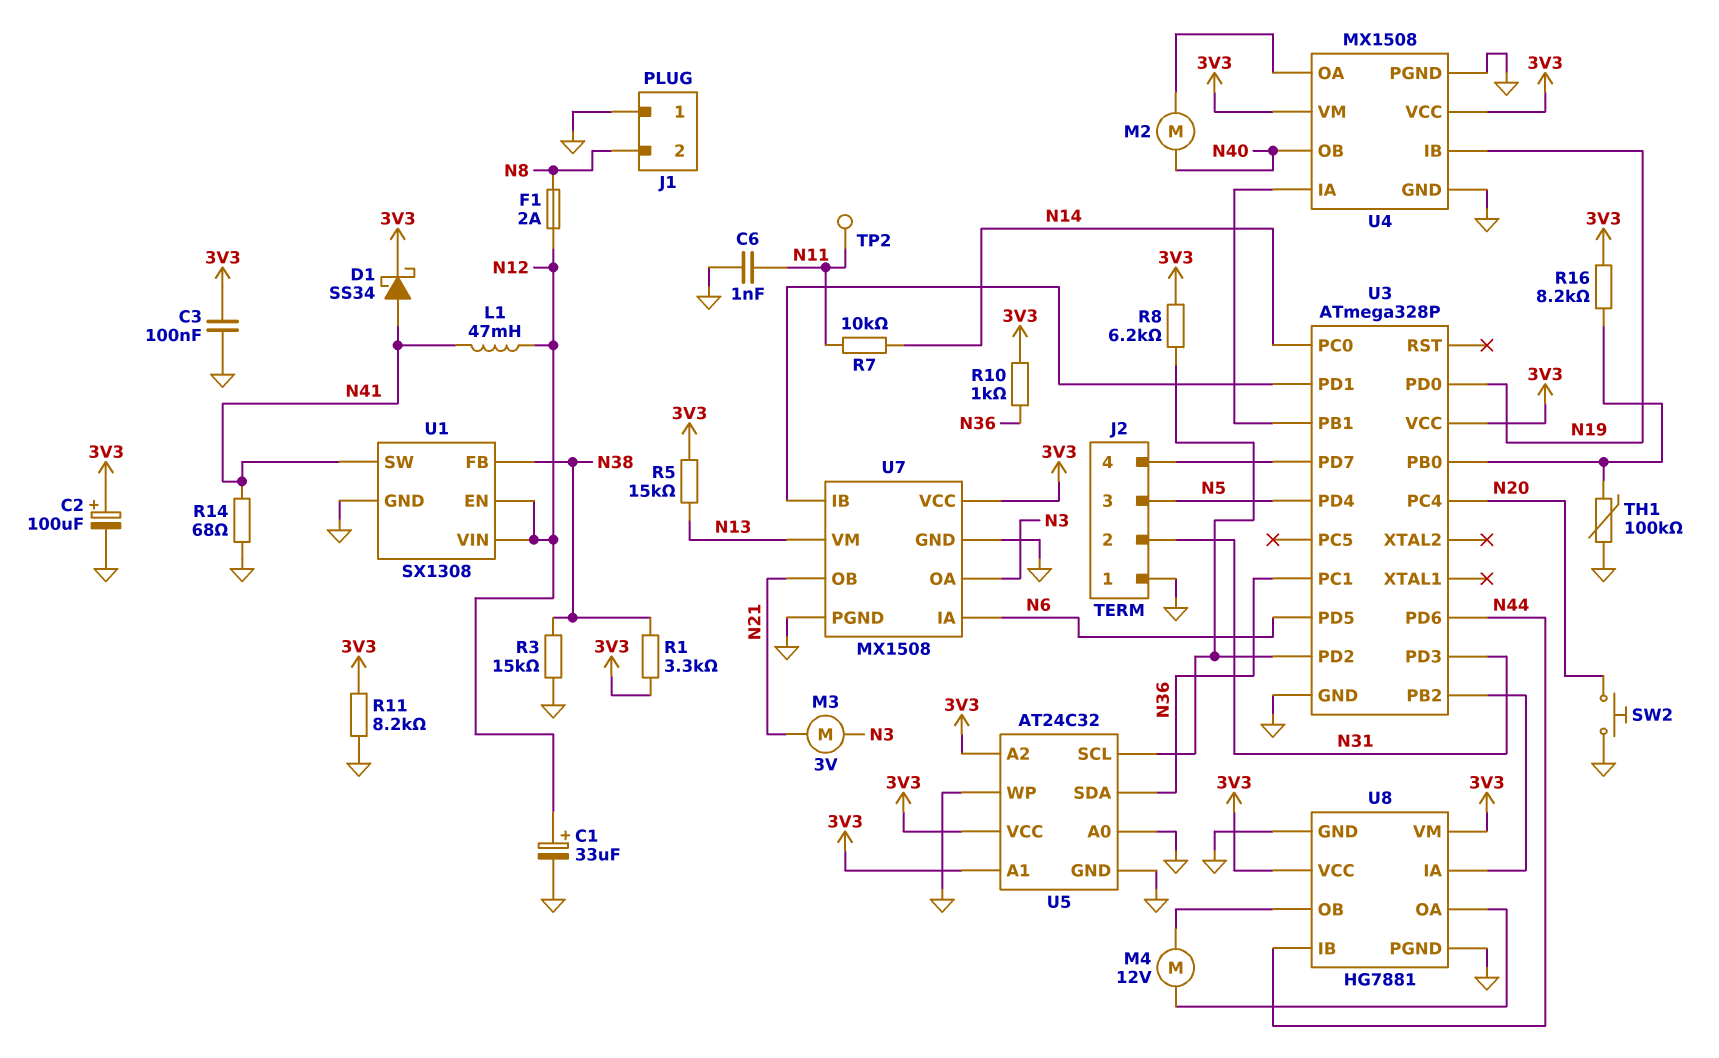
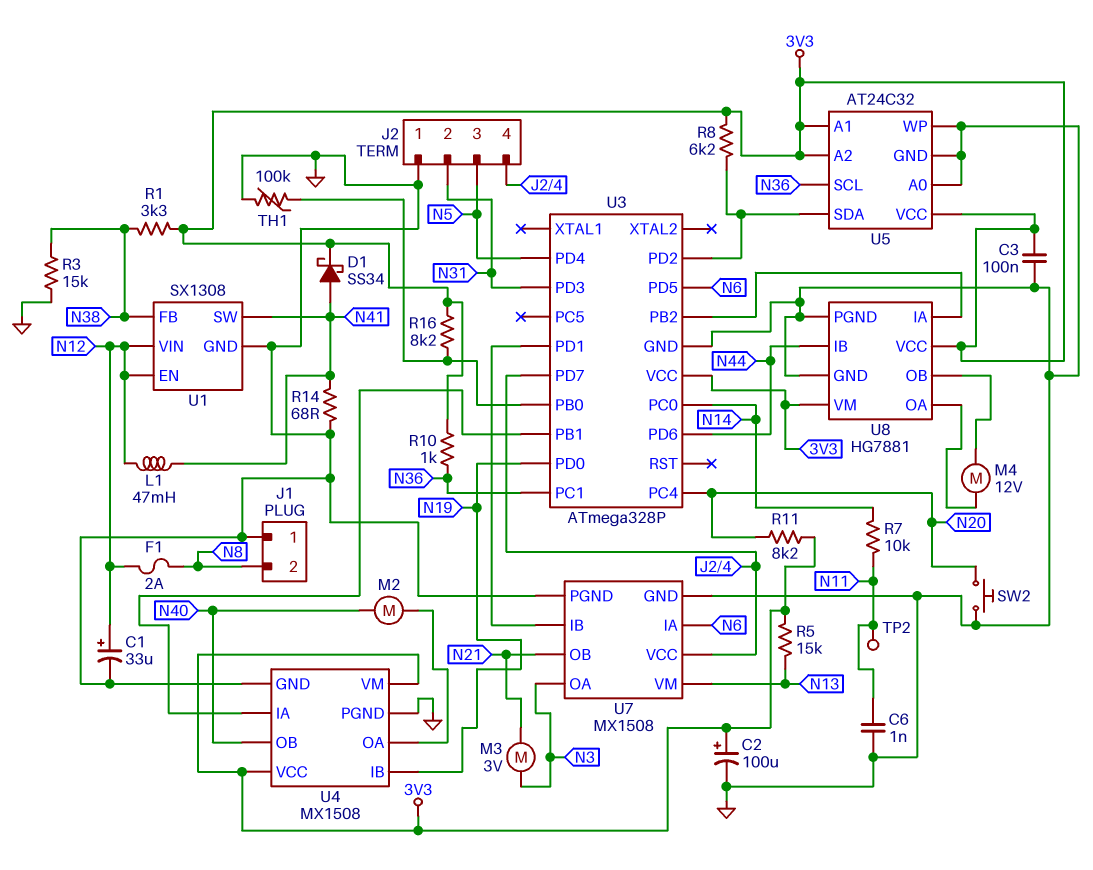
R11: 8.2k (3V3, GND) -> 8.2k (3V3, N20)
U5 pin SCL: U3/PD2 -> N36
U5 pin SDA: N36 -> U3/PD2
U7 pin VCC: 3V3 -> J2/4

